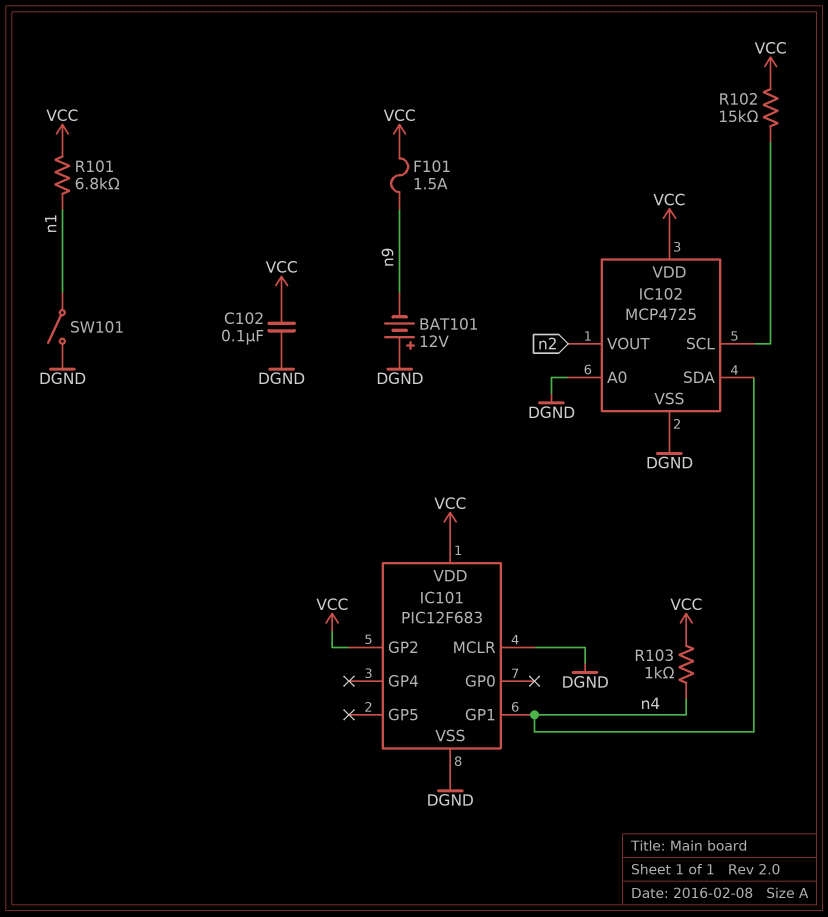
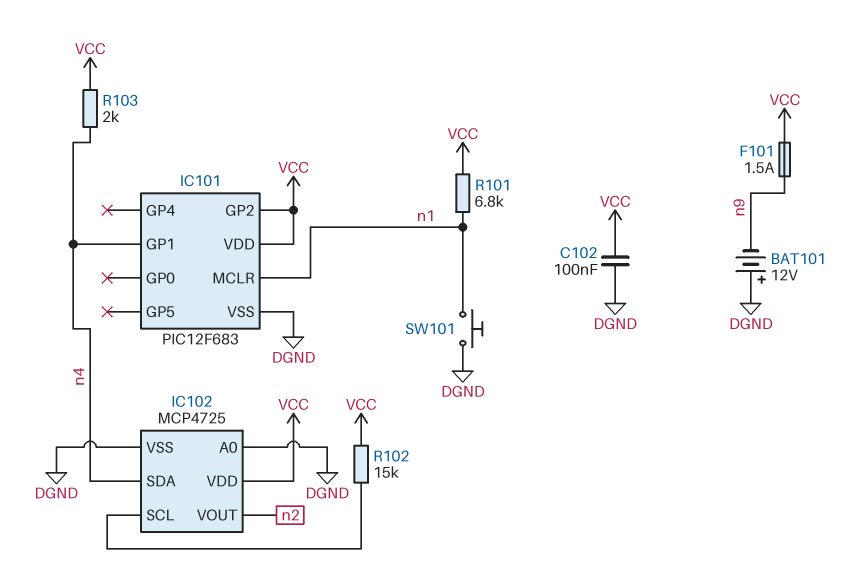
IC101 pin MCLR: DGND -> n1
R103: 1k (VCC, n4) -> 2k (VCC, n4)
SW101: switch (DGND, n1) -> button (DGND, n1)

